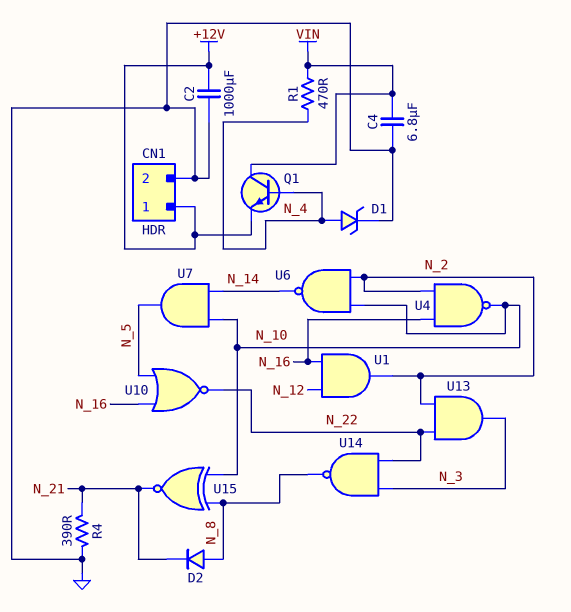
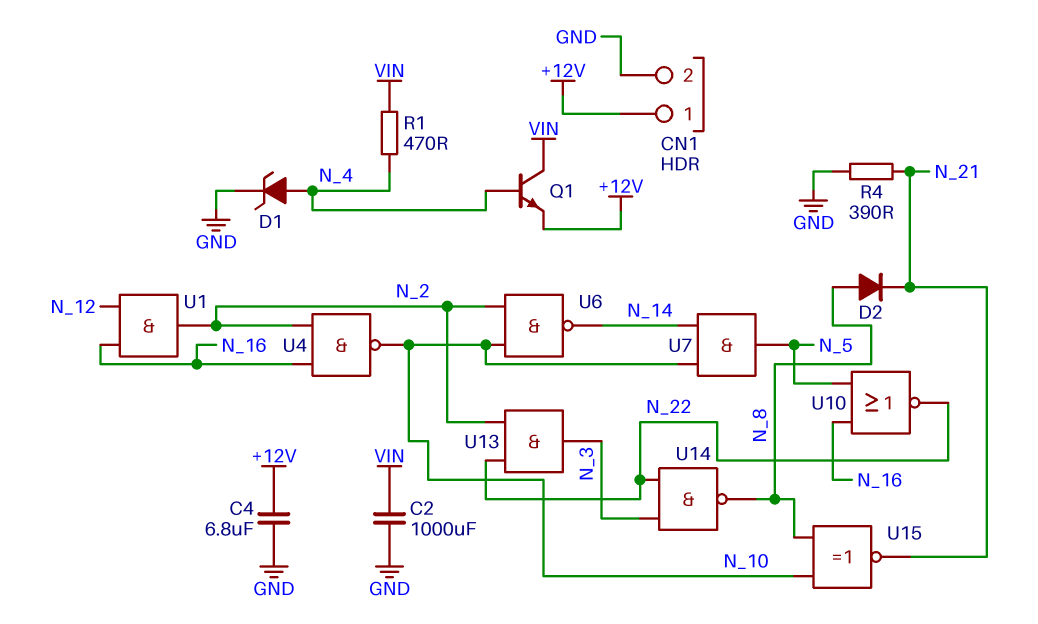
C2: 1000uF (+12V, GND) -> 1000uF (GND, VIN)
C4: 6.8uF (GND, VIN) -> 6.8uF (+12V, GND)

